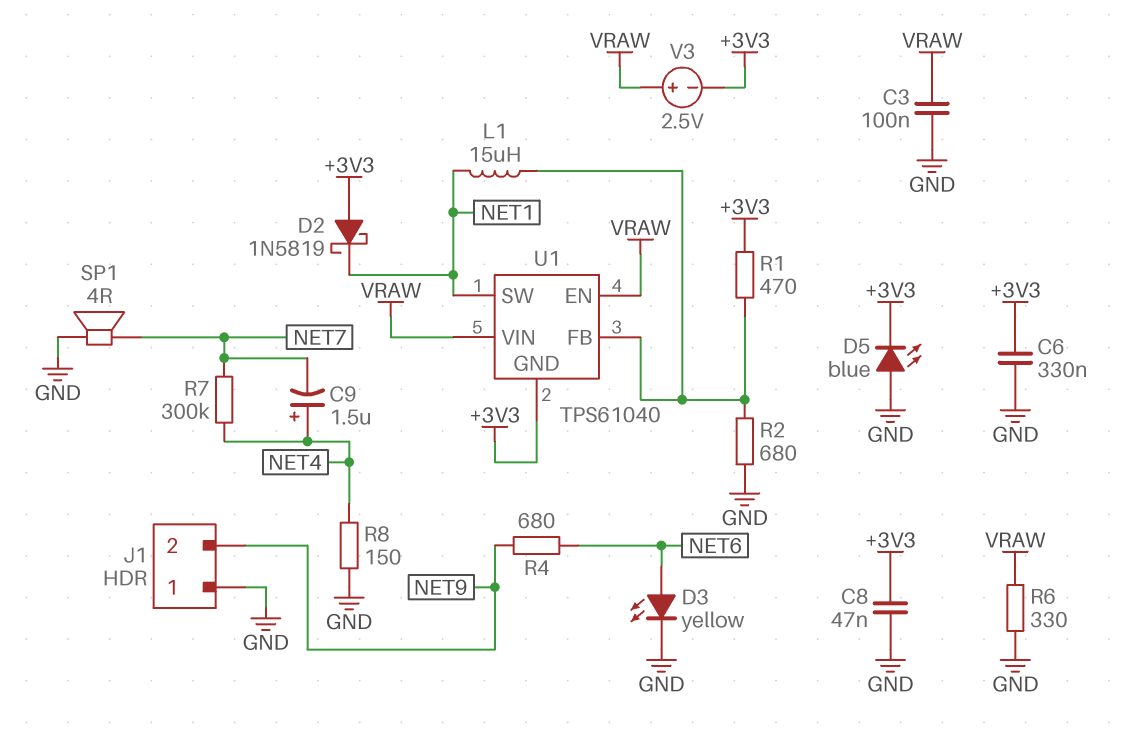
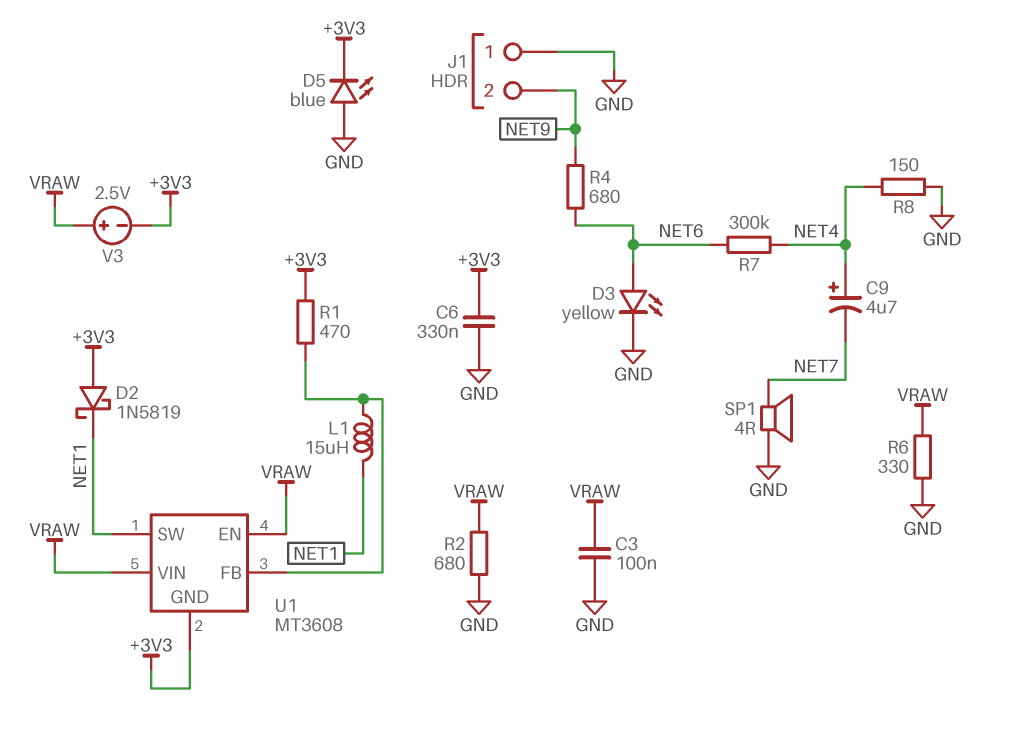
C8: 47nF (+3V3, GND) -> none
C9: 1.5uF (plus NET4, minus NET7) -> 4.7uF (plus NET4, minus NET7)
R2: 680 (GND, U1/FB) -> 680 (GND, VRAW)
R7: 300k (NET4, NET7) -> 300k (NET4, NET6)
U1: TPS61040 -> MT3608

